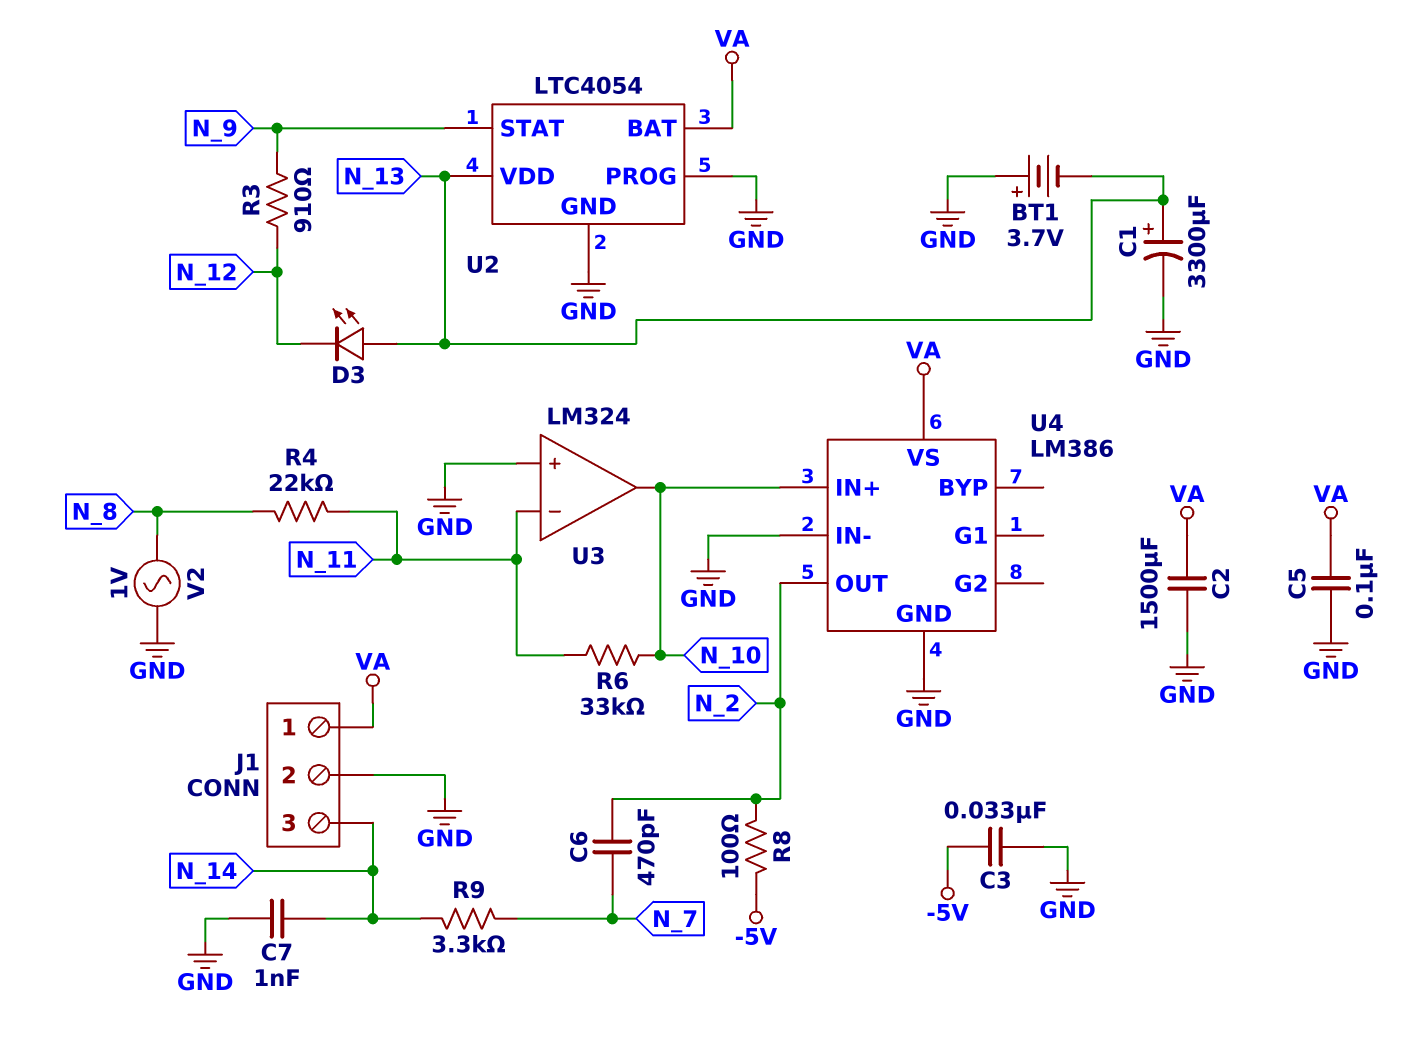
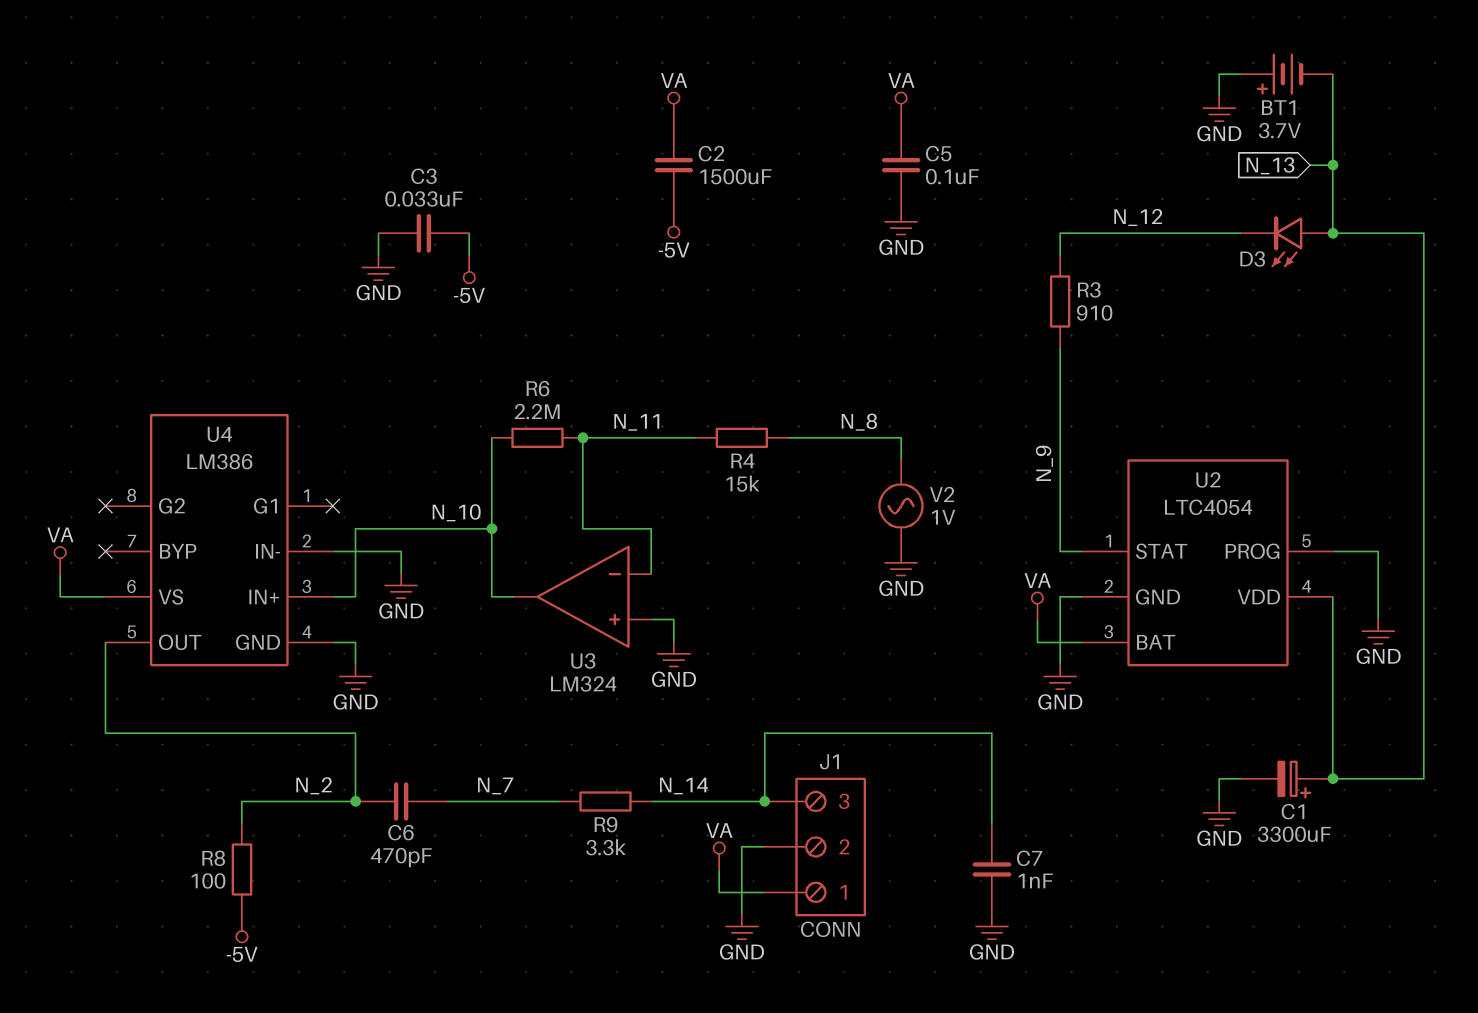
C2: 1500uF (GND, VA) -> 1500uF (-5V, VA)
R4: 22k (N_8, N_11) -> 15k (N_8, N_11)
R6: 33k (N_10, N_11) -> 2.2M (N_10, N_11)

